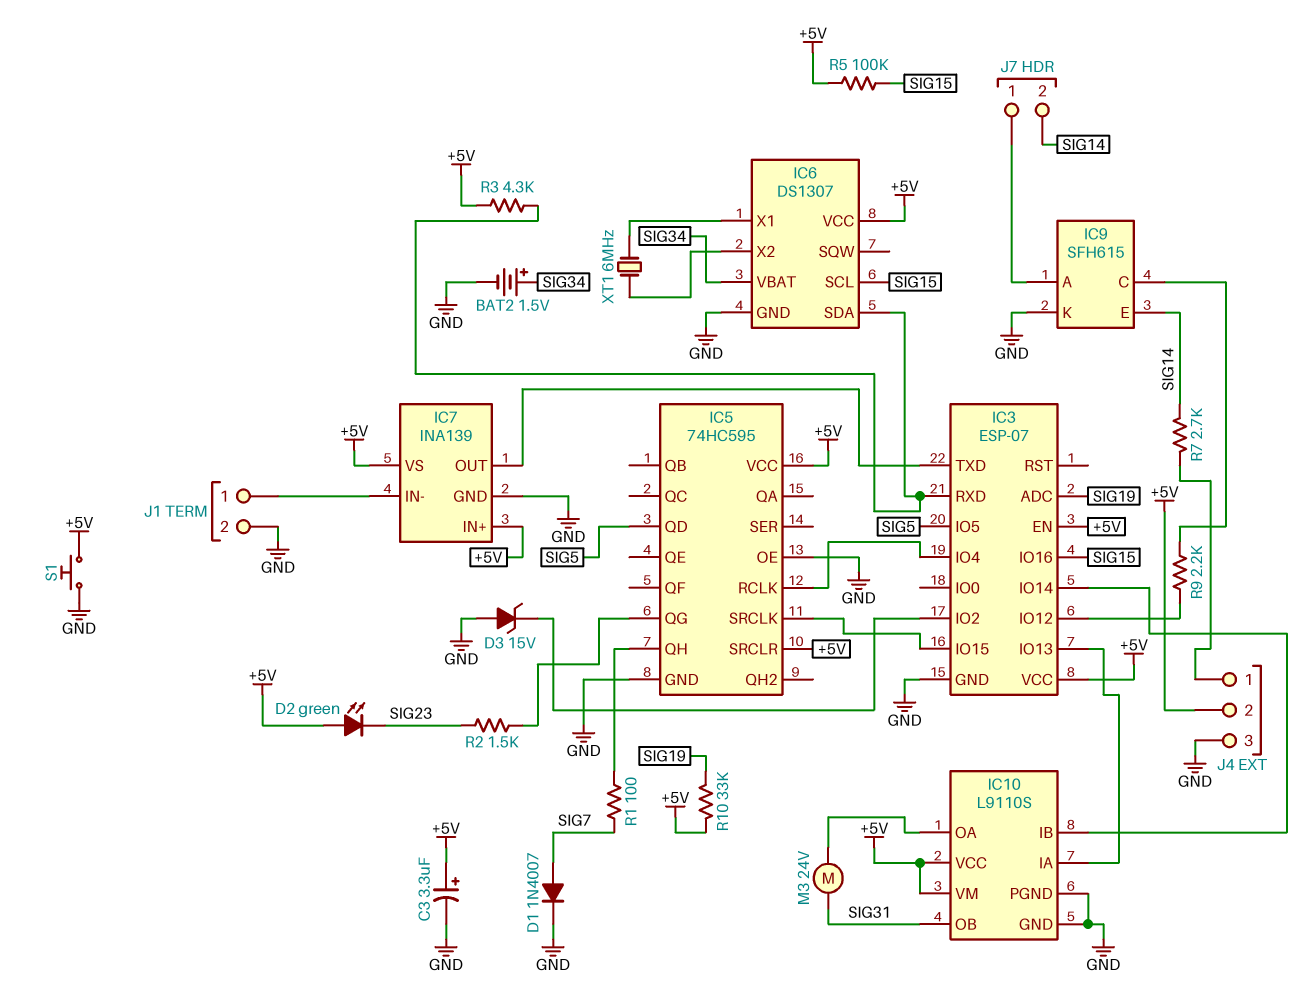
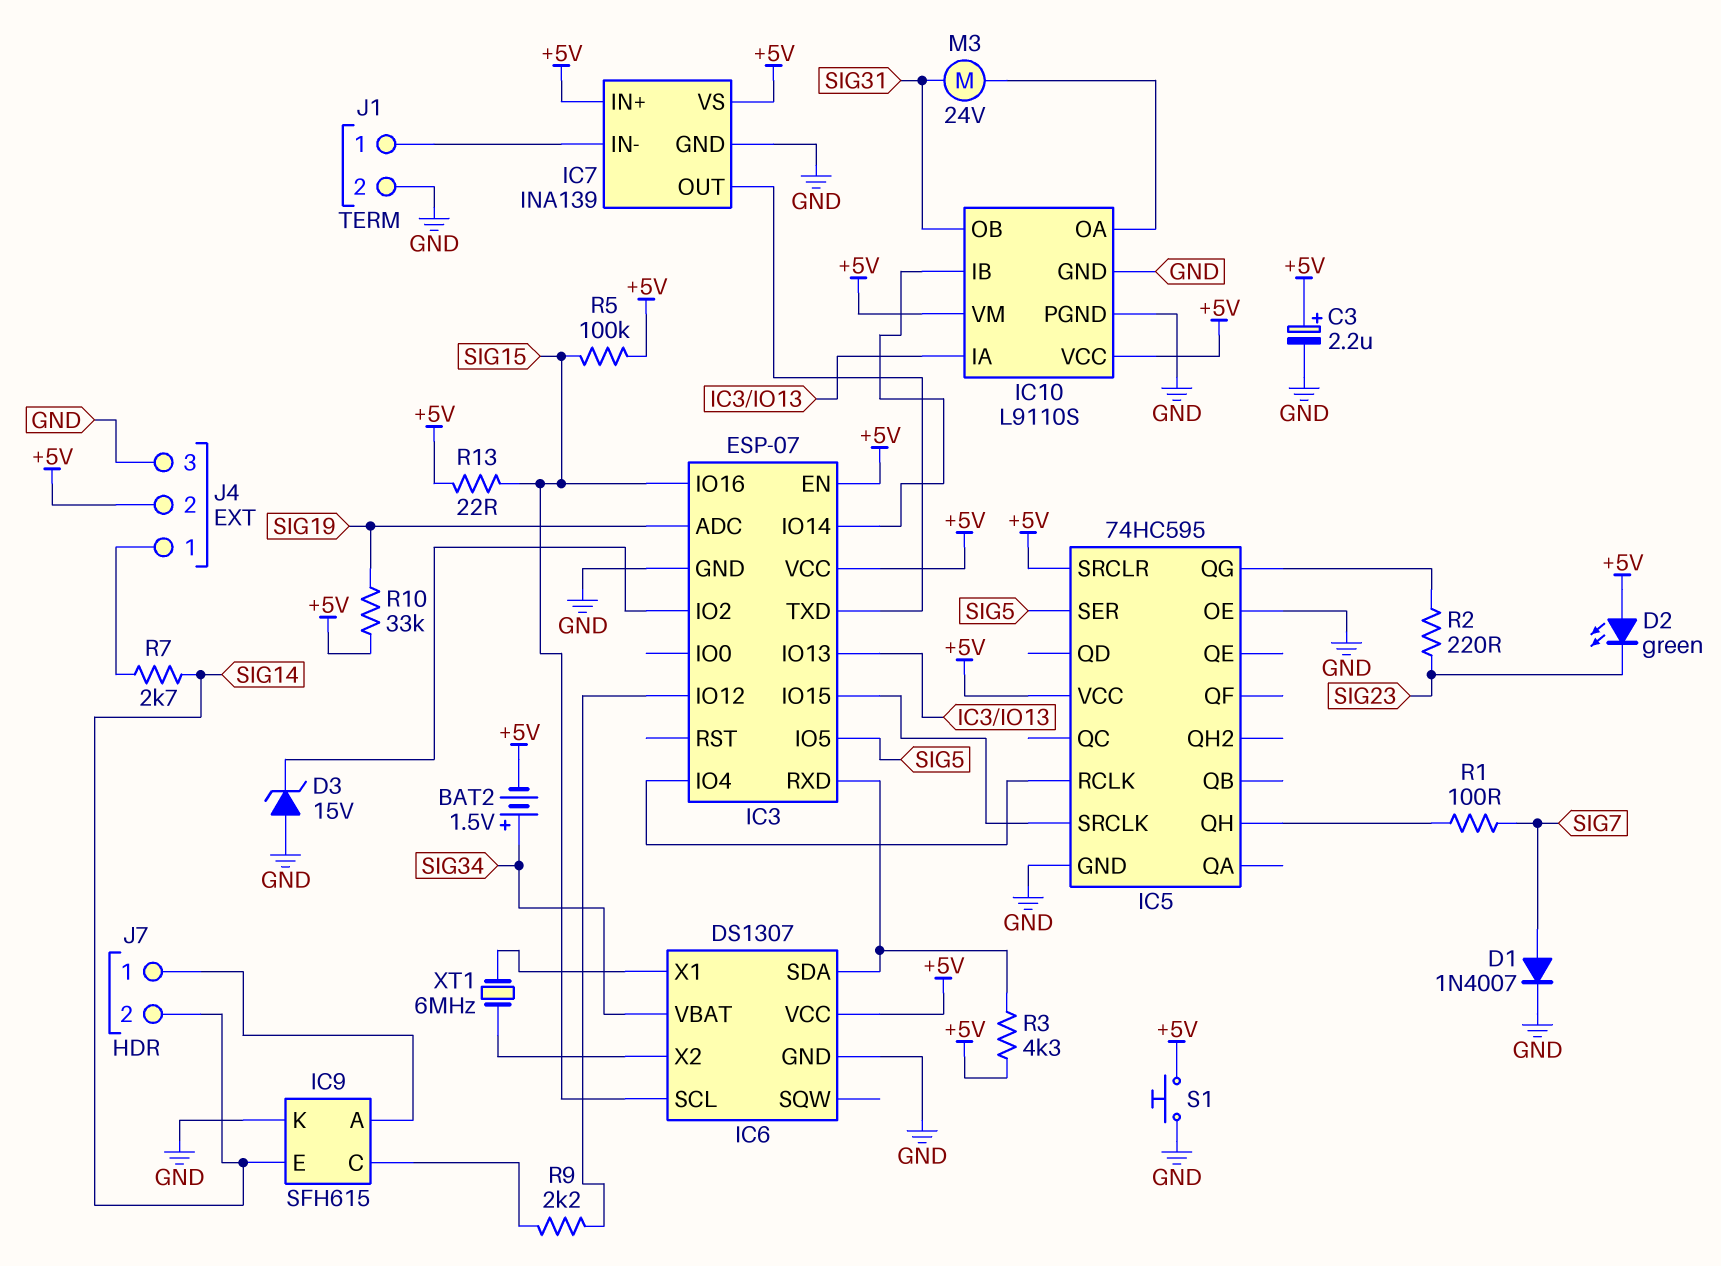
BAT2: 1.5V (plus SIG34, minus GND) -> 1.5V (plus SIG34, minus +5V)
C3: 3.3uF (plus +5V, minus GND) -> 2.2uF (plus +5V, minus GND)
IC5 pin QD: SIG5 -> none
IC5 pin SER: none -> SIG5
R2: 1.5k (IC5/QG, SIG23) -> 220 (IC5/QG, SIG23)
R13: none -> 22 (+5V, SIG15)

